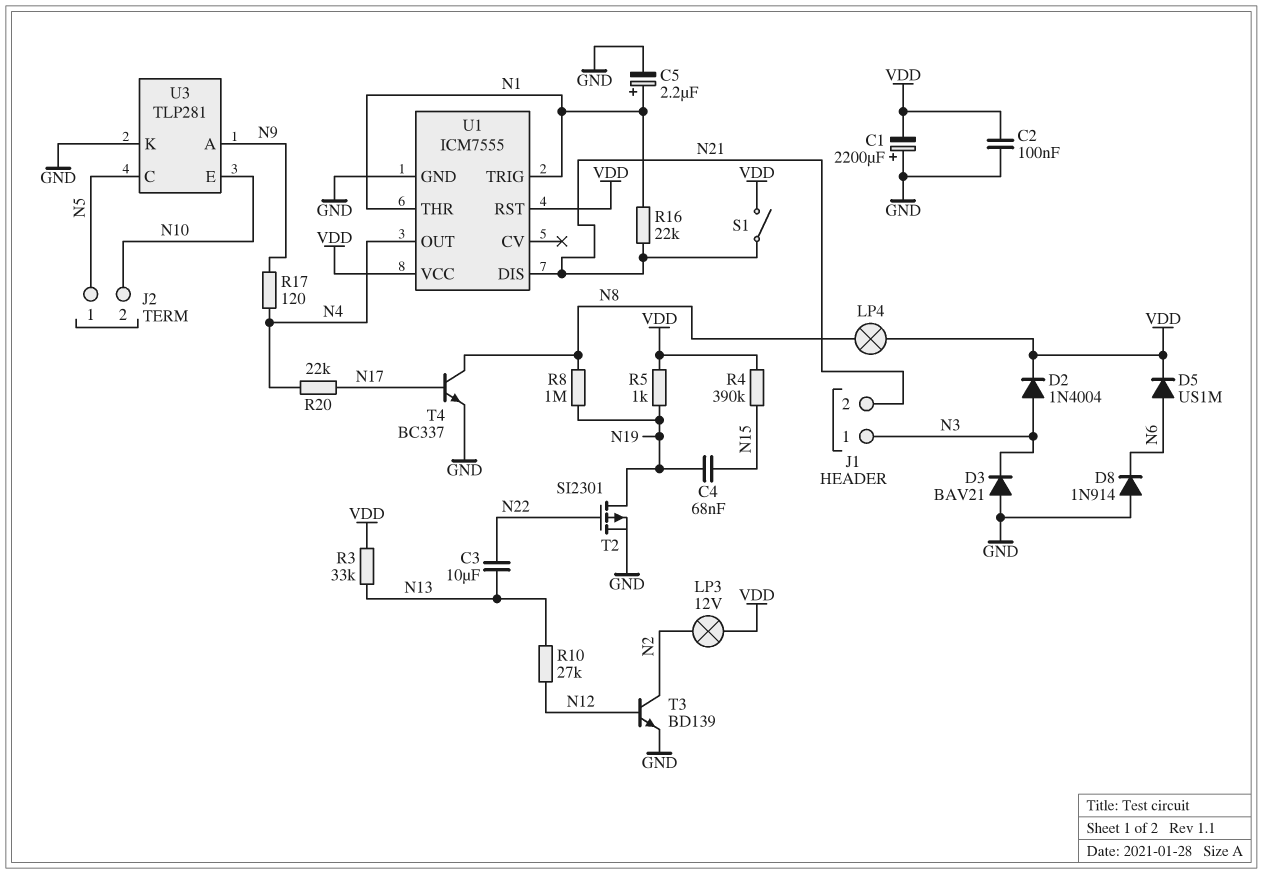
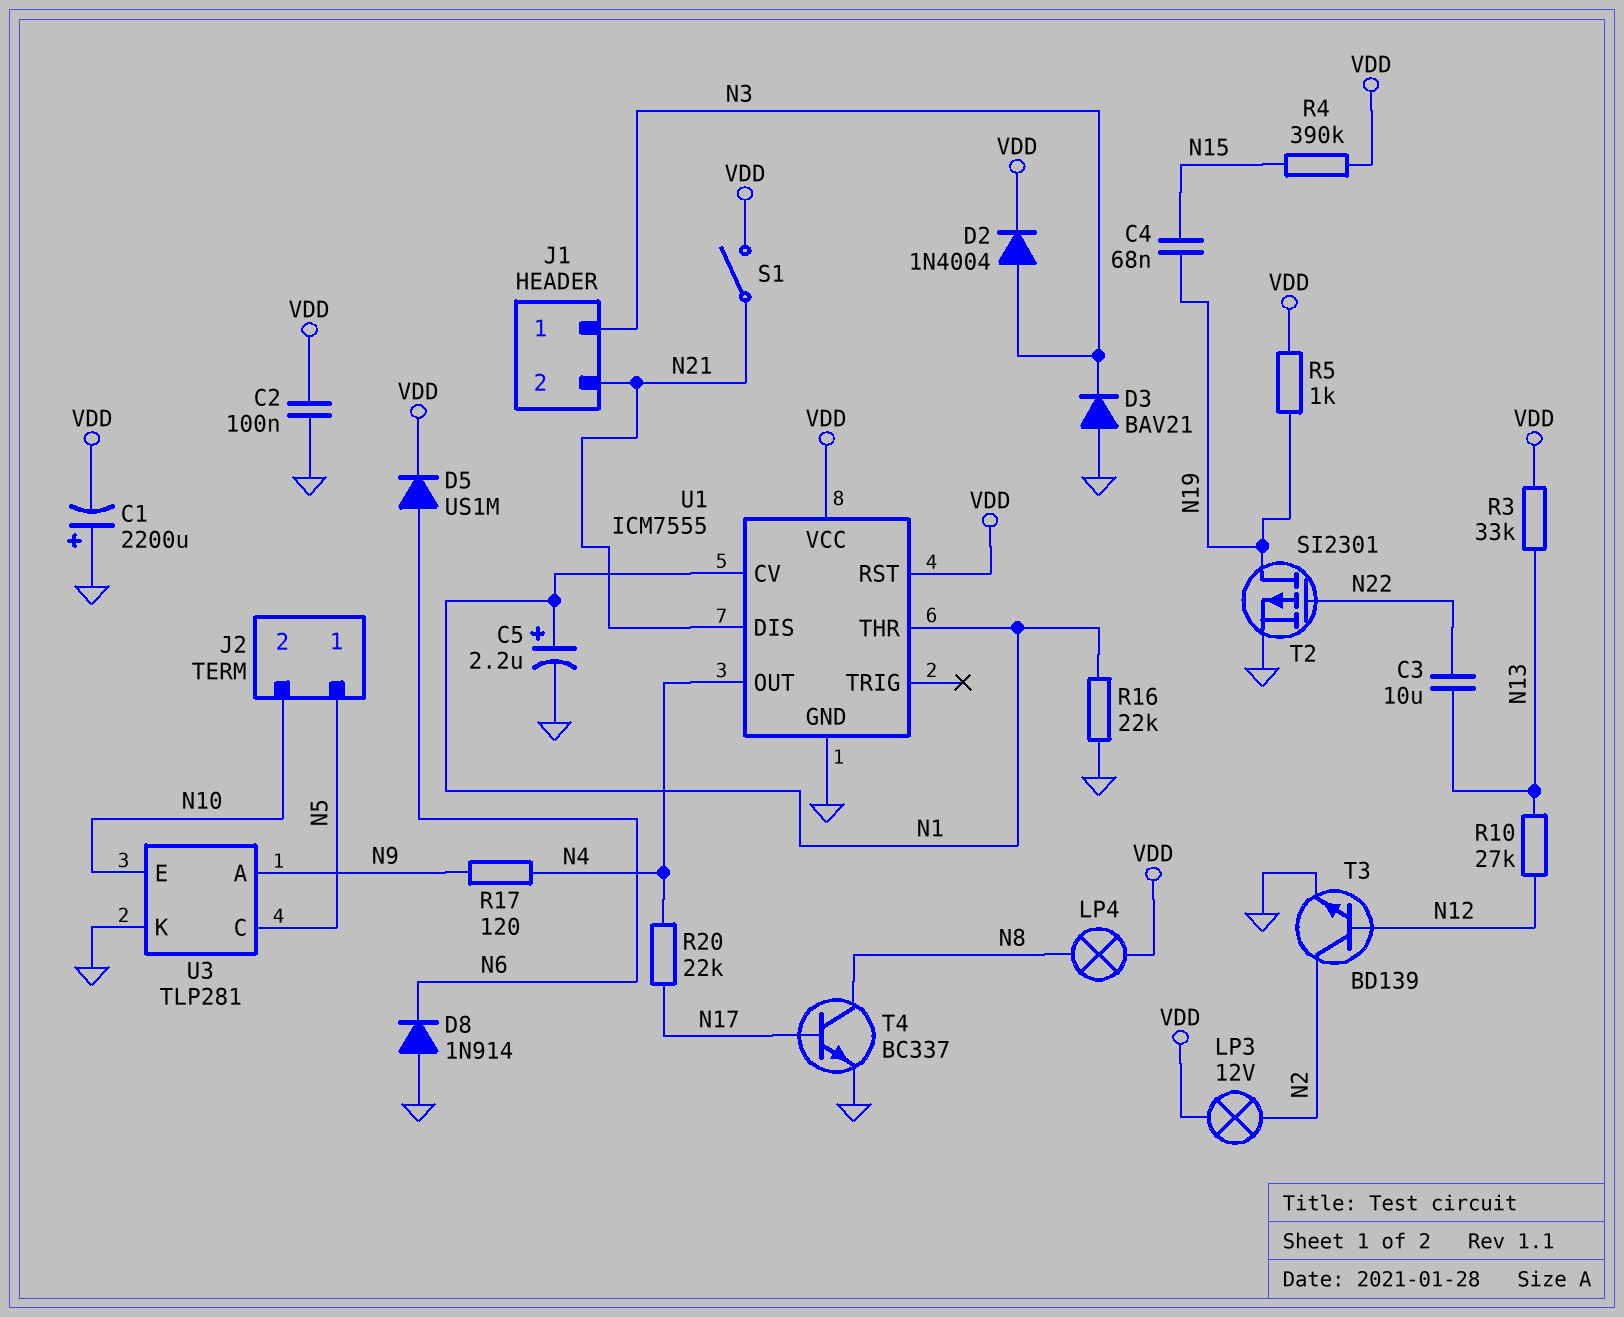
R8: 1M (N8, N19) -> none
R16: 22k (N1, N21) -> 22k (GND, N1)
U1 pin CV: none -> N1
U1 pin TRIG: N1 -> none

